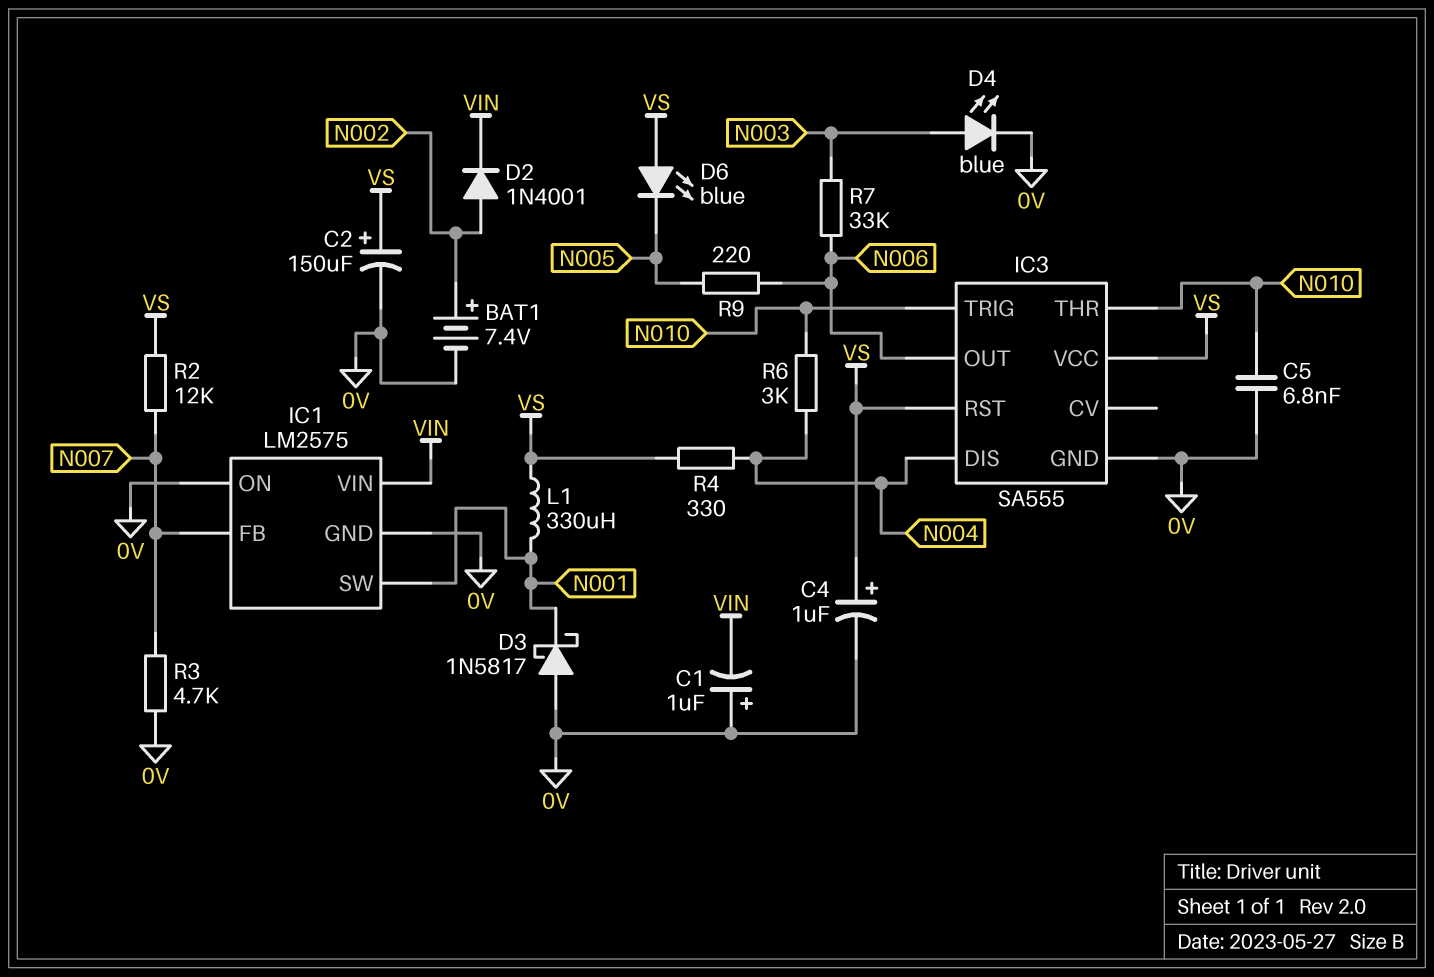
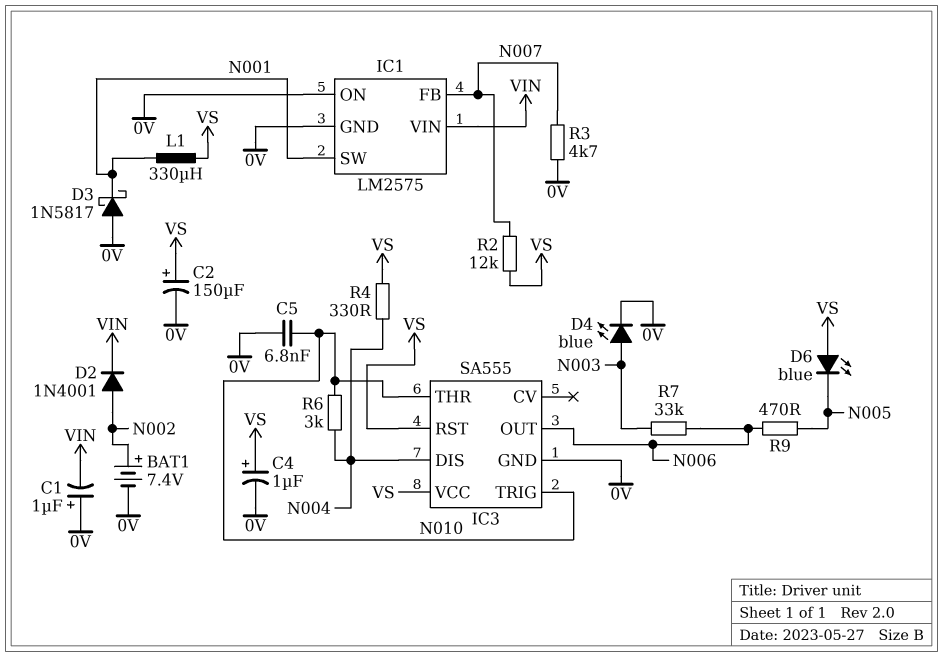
R9: 220 (N005, N006) -> 470 (N005, N006)

